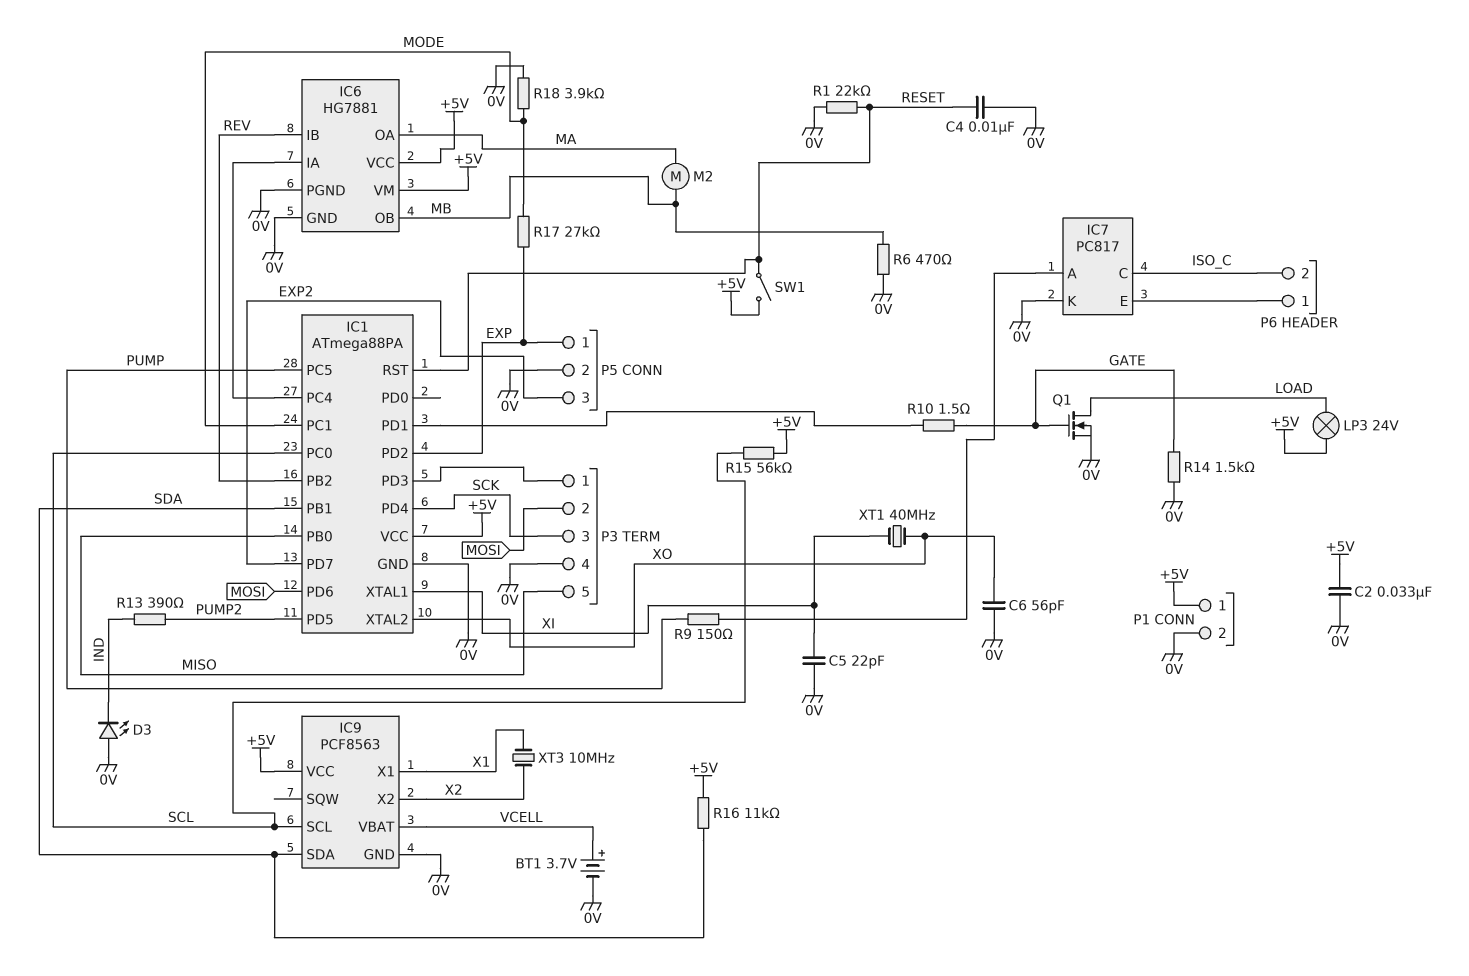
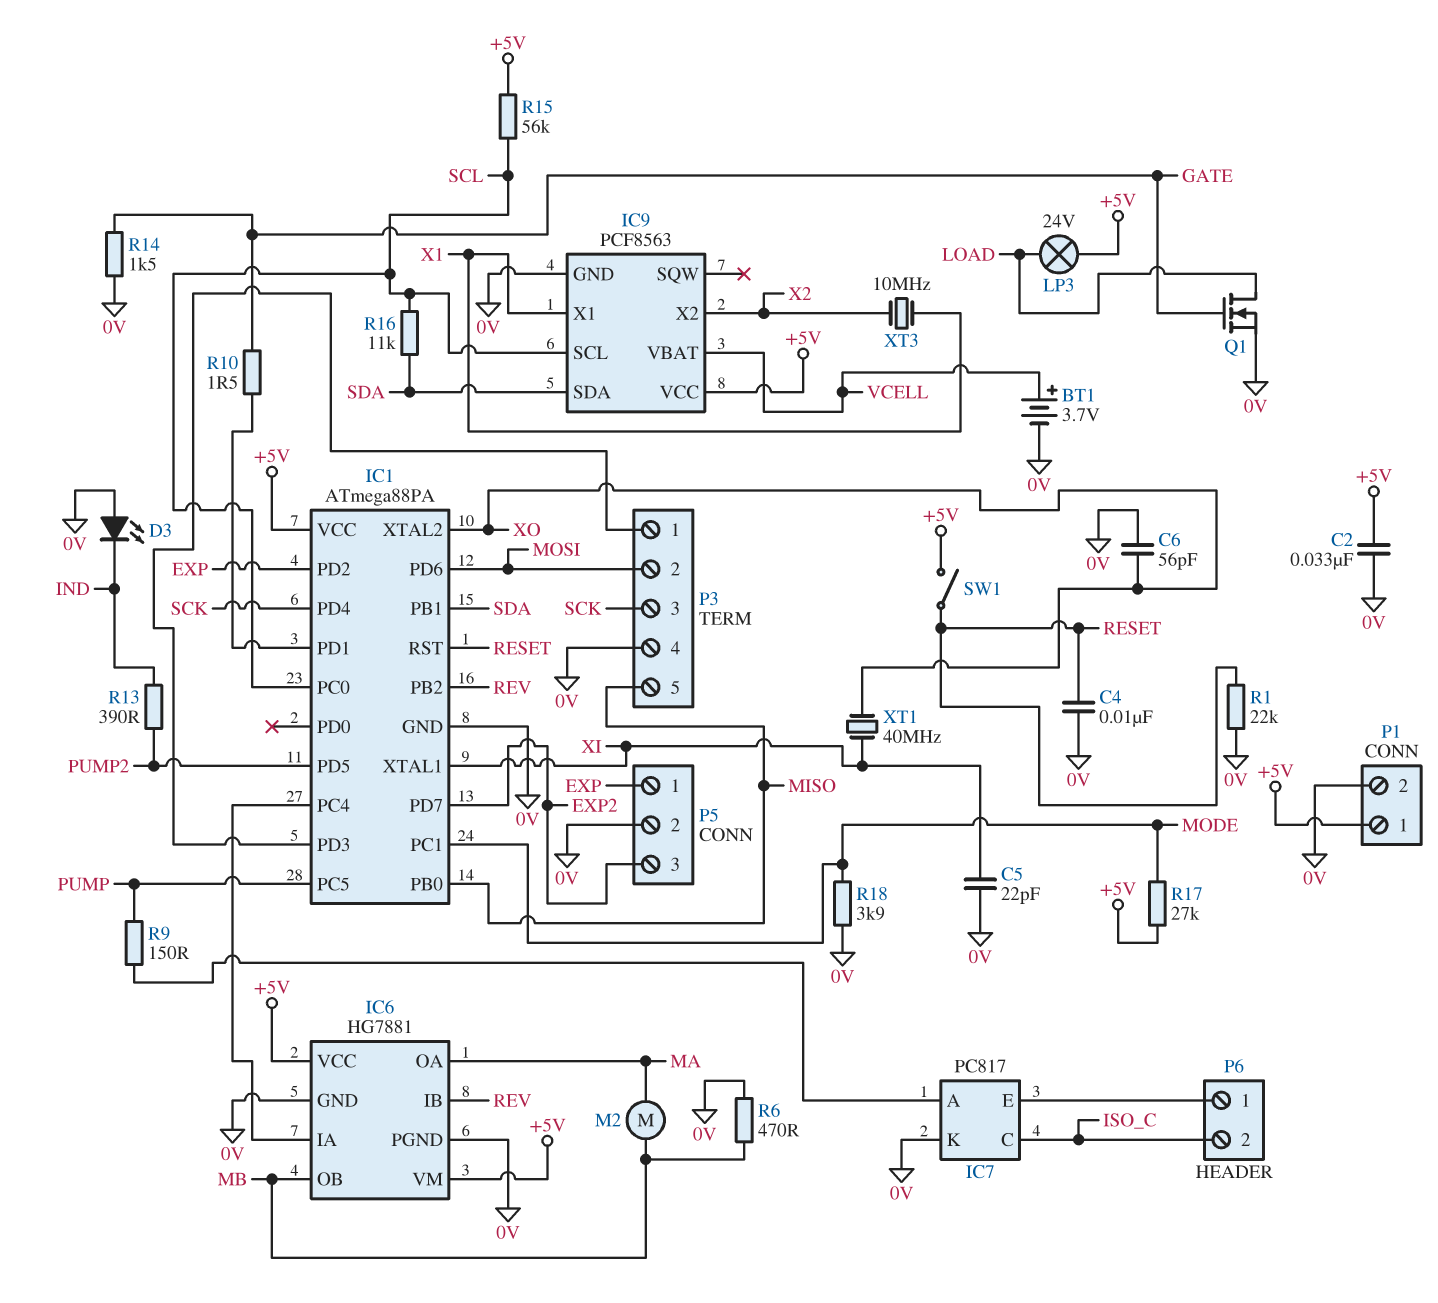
R16: 11k (+5V, SDA) -> 11k (SCL, SDA)
R17: 27k (EXP, MODE) -> 27k (+5V, MODE)

